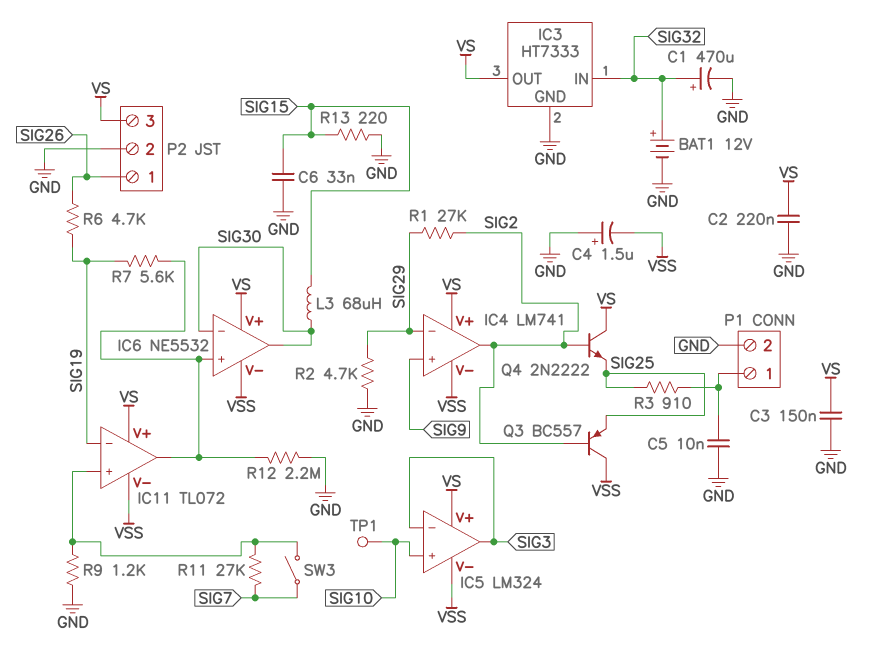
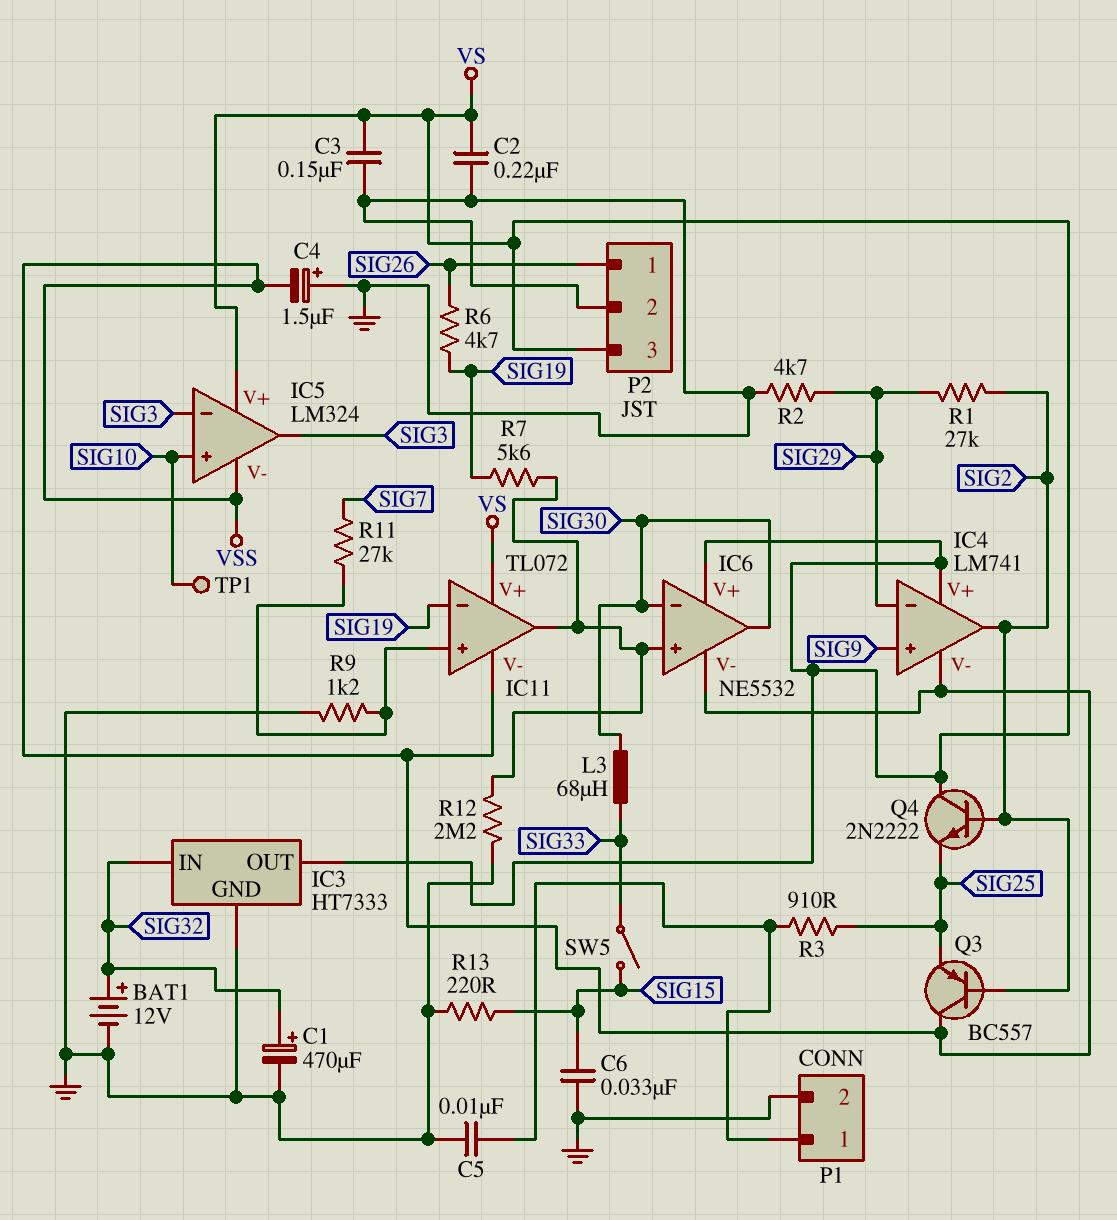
L3: 68uH (SIG15, SIG30) -> 68uH (SIG30, SIG33)
SW3: switch (IC11/in+, SIG7) -> none
SW5: none -> switch (SIG15, SIG33)

